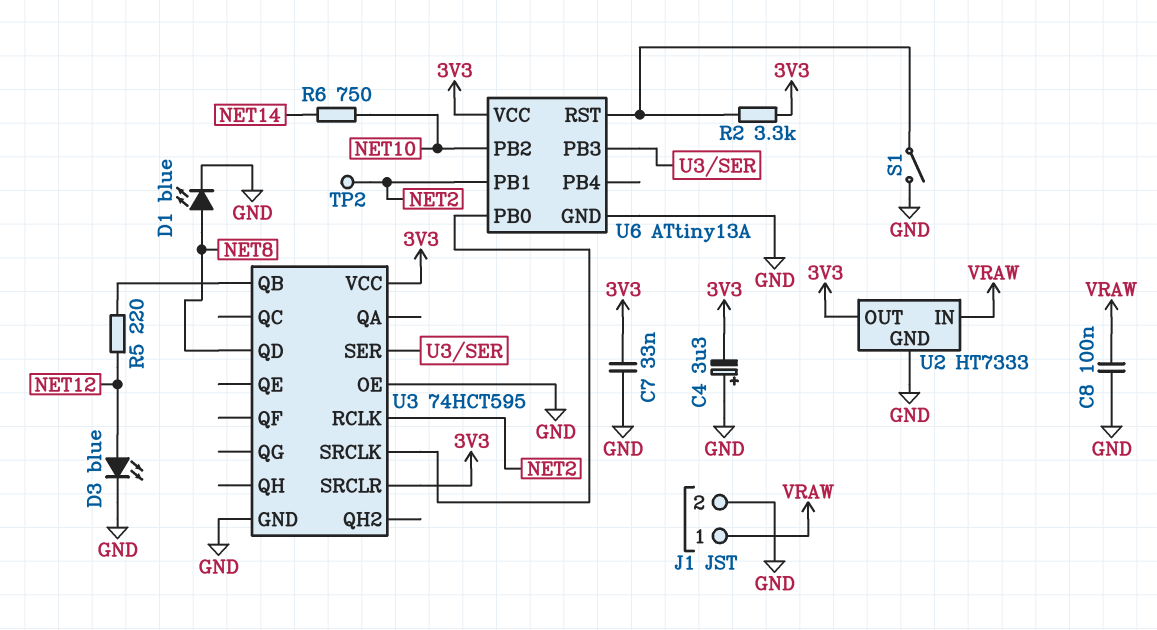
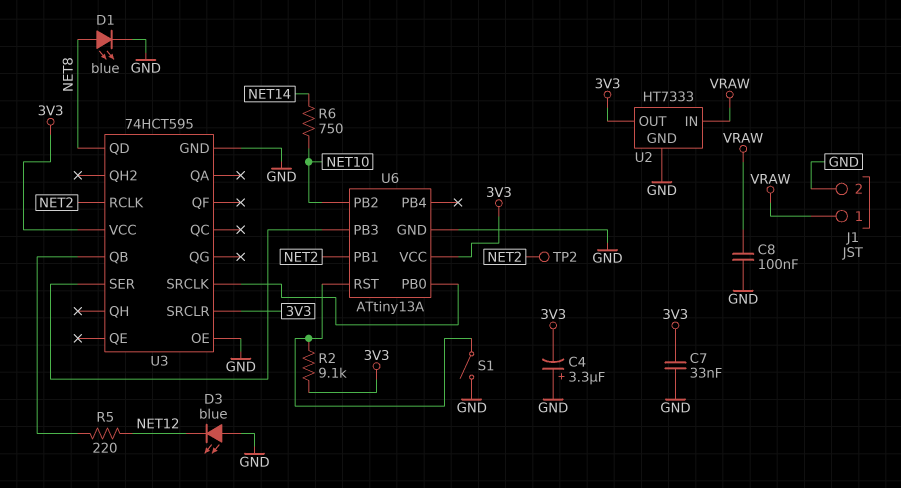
D3: LED blue (A NET12, K GND) -> LED blue (A GND, K NET12)
R2: 3.3k (3V3, U6/RST) -> 9.1k (3V3, U6/RST)

